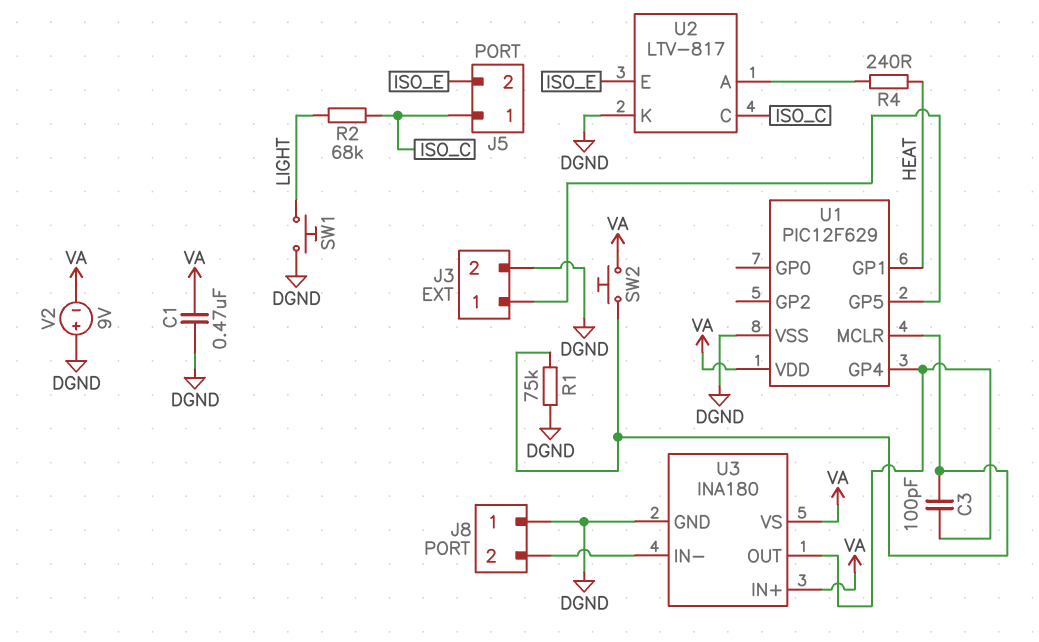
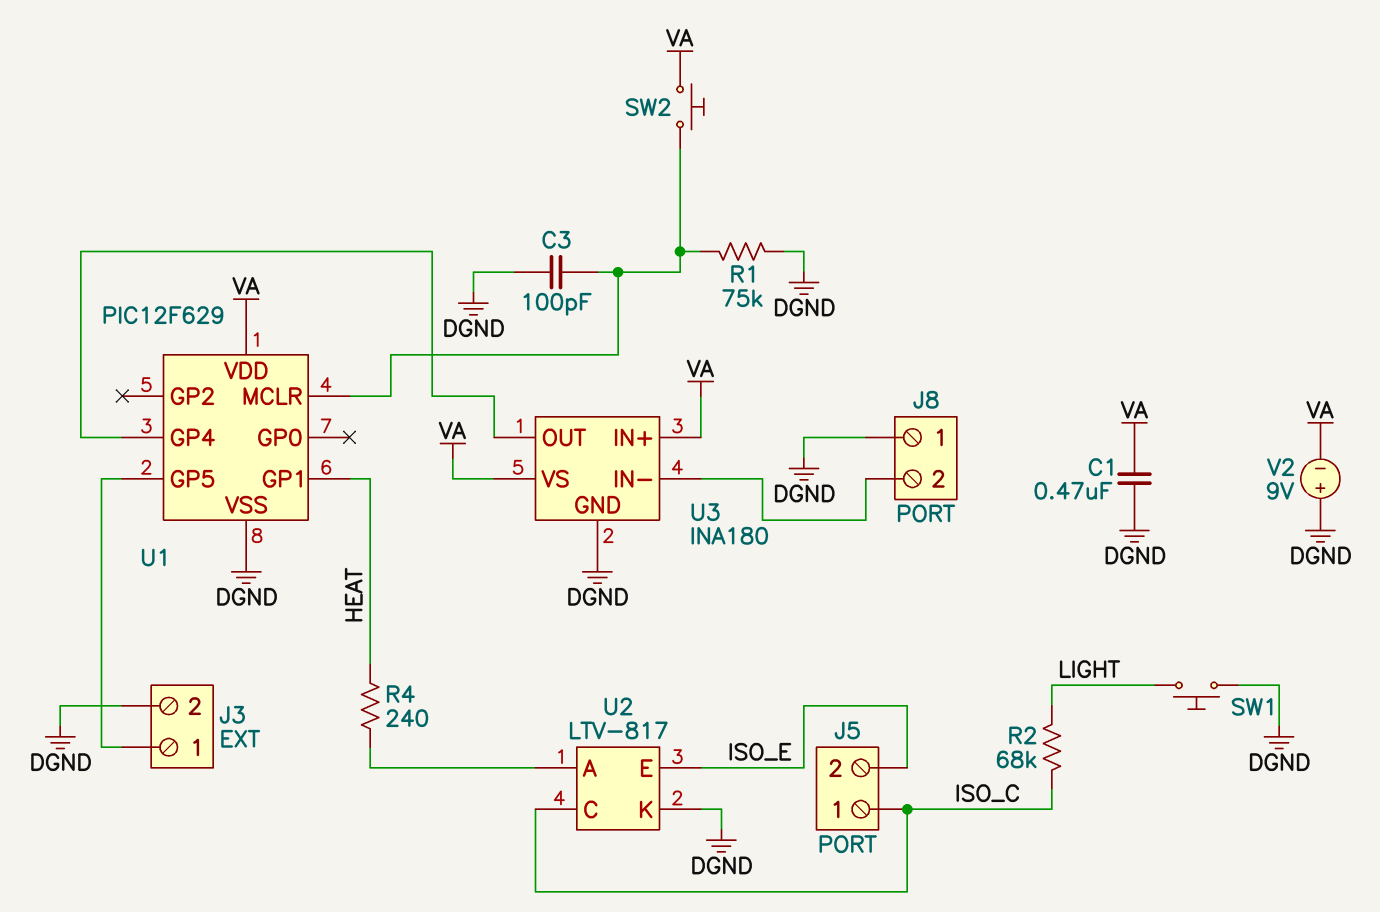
C3: 100pF (U1/GP4, U1/MCLR) -> 100pF (DGND, U1/MCLR)

